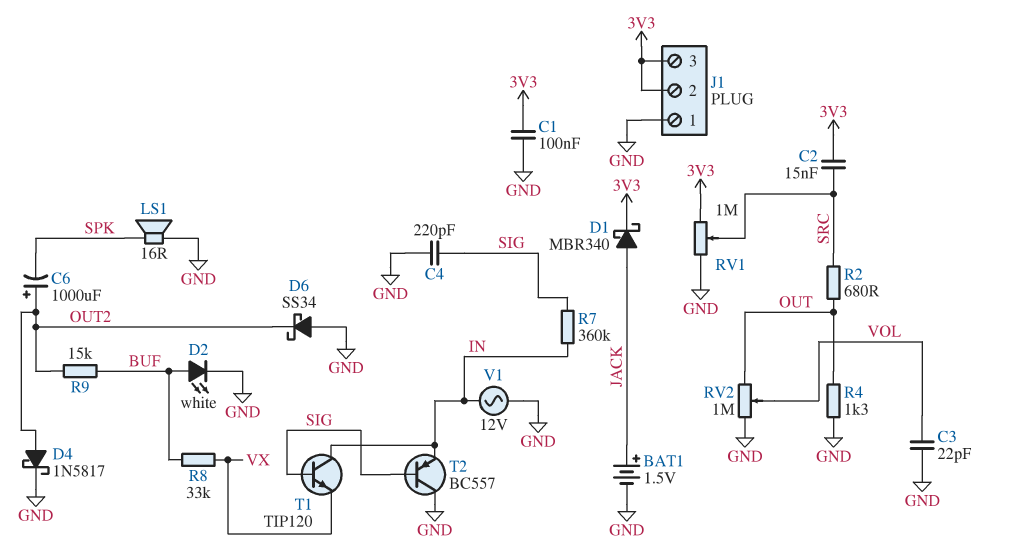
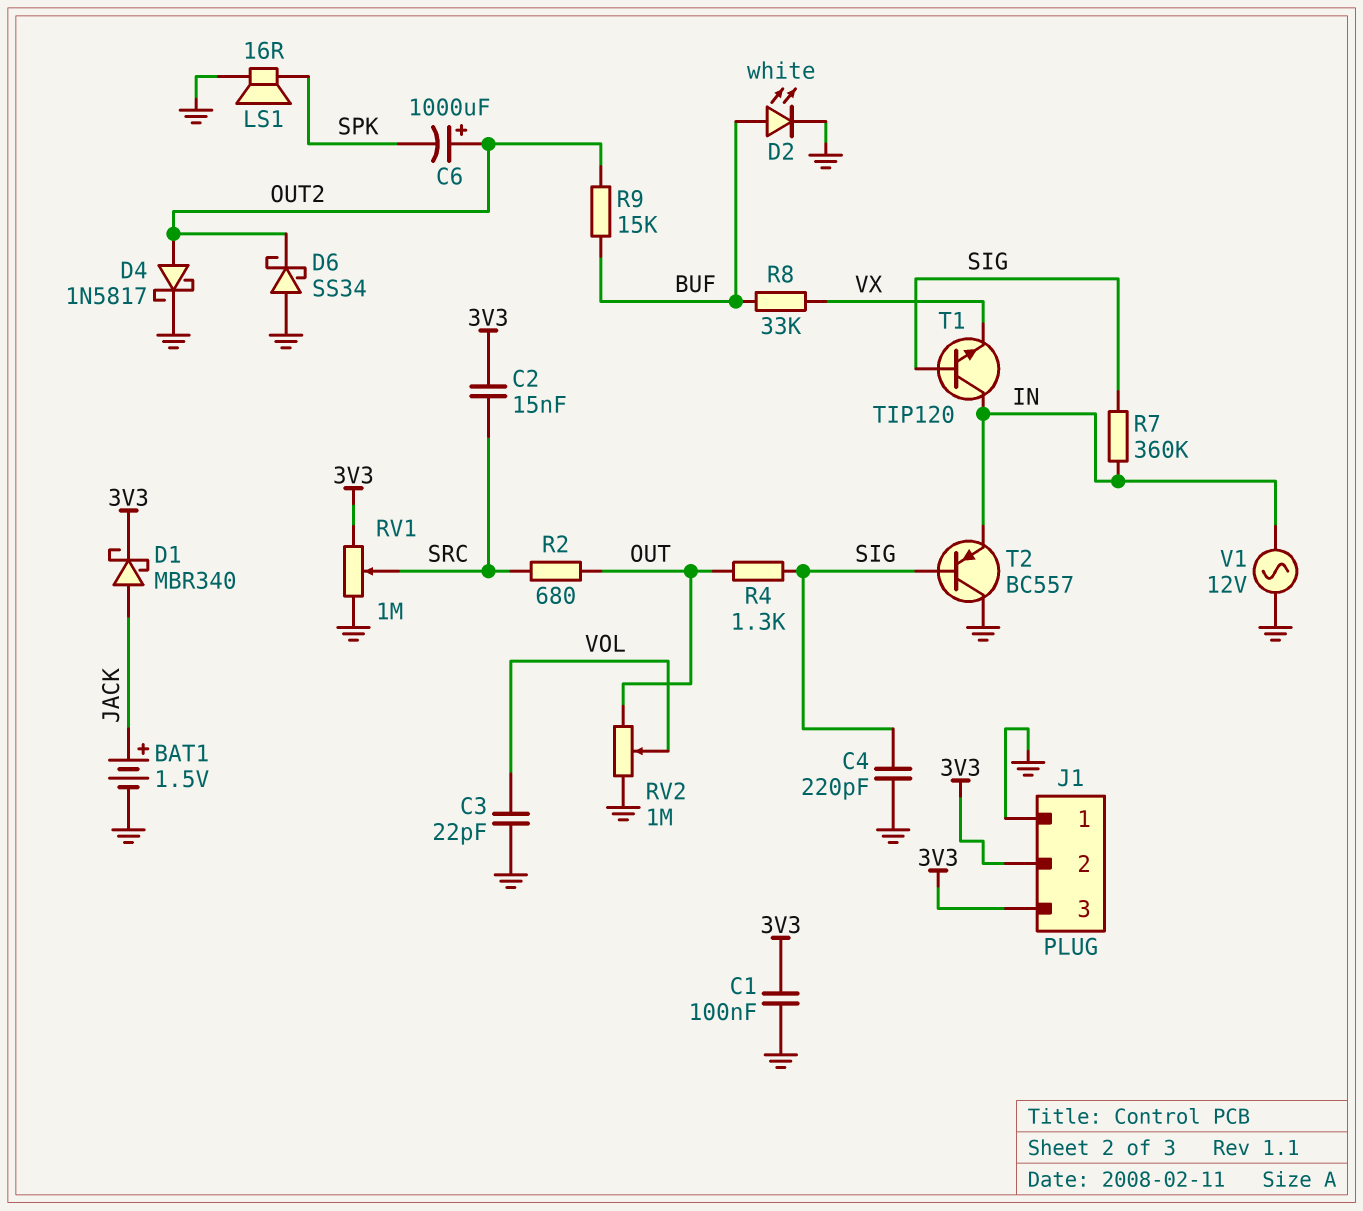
R4: 1.3k (GND, OUT) -> 1.3k (OUT, SIG)

